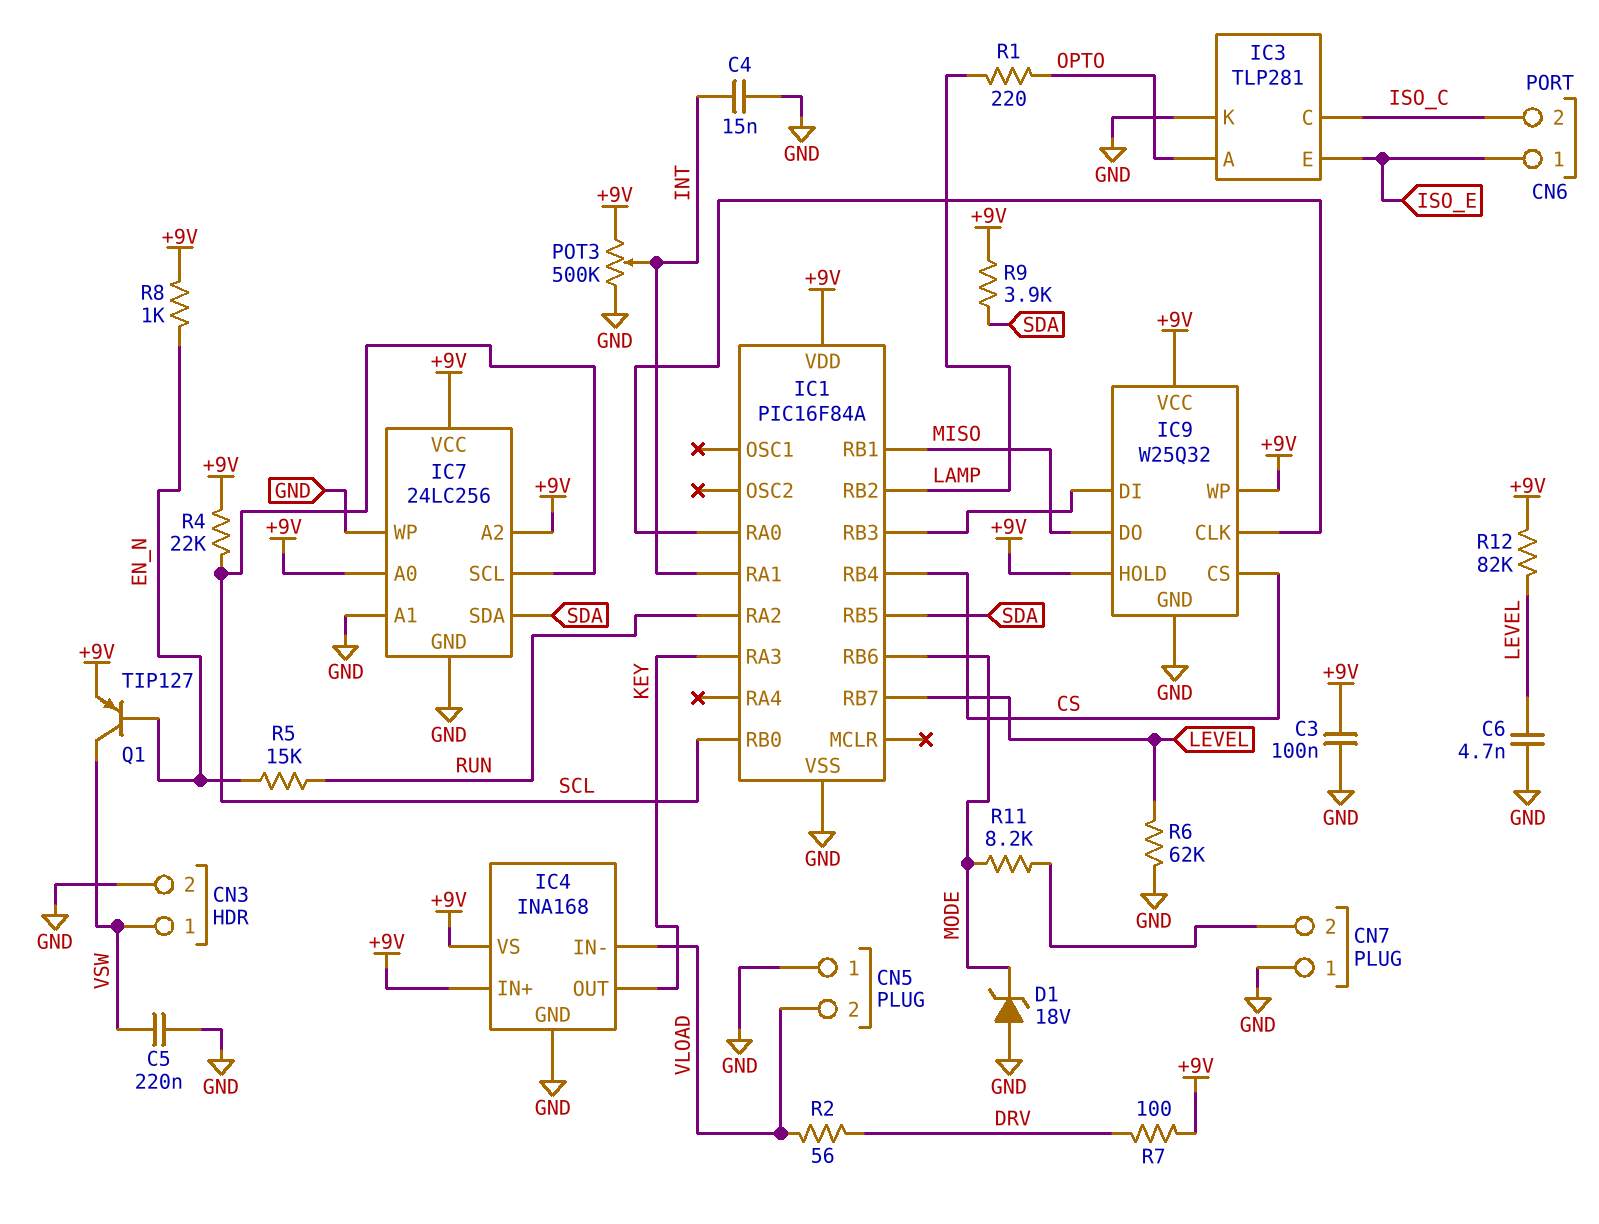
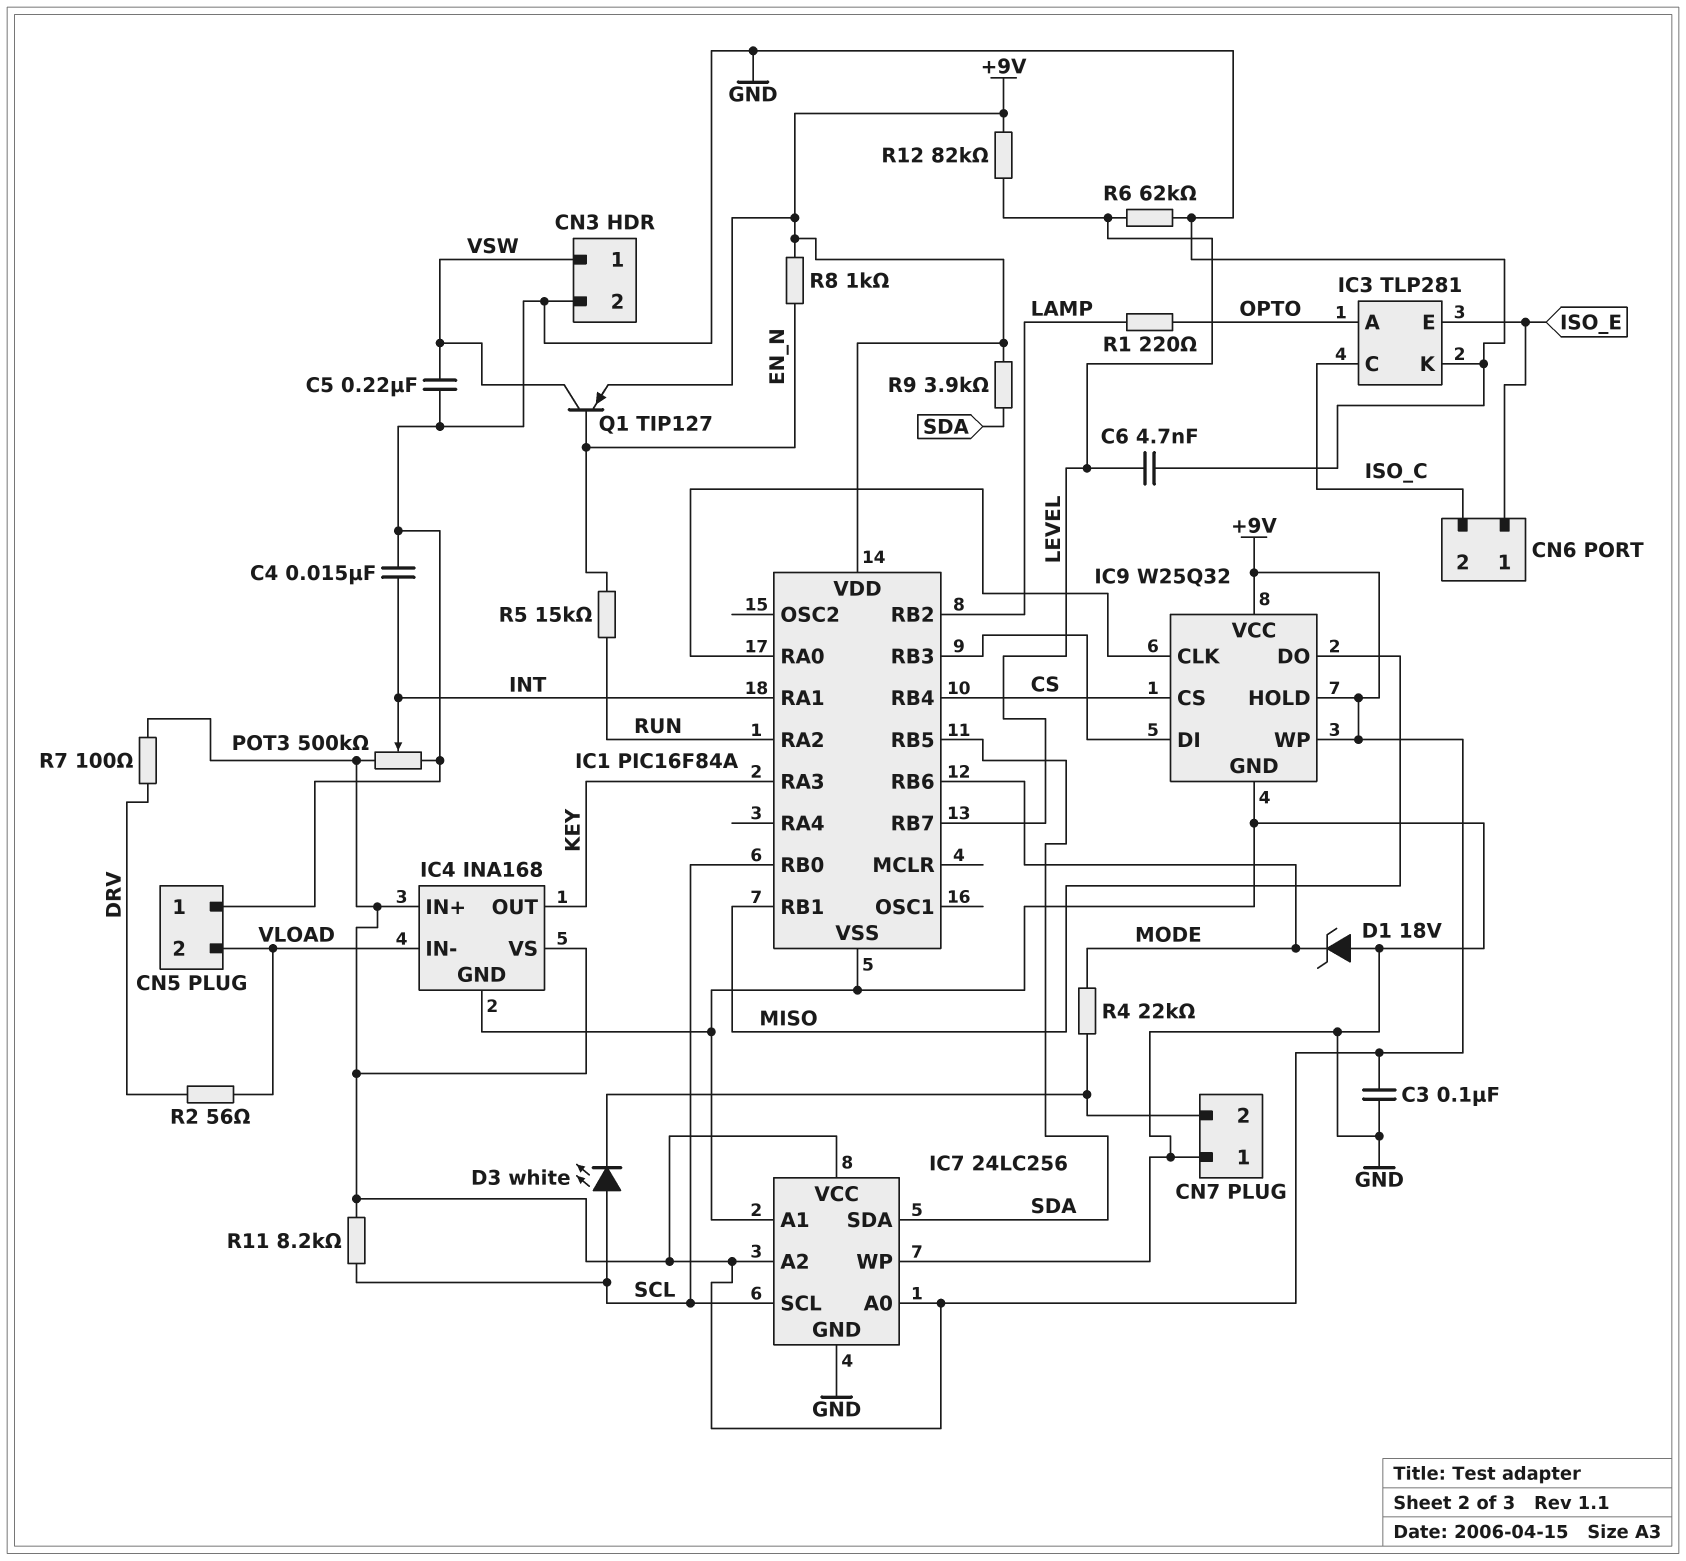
D3: none -> LED white (A SCL, K CN7/2)
R4: 22k (+9V, SCL) -> 22k (CN7/2, MODE)
R11: 8.2k (CN7/2, MODE) -> 8.2k (+9V, SCL)

